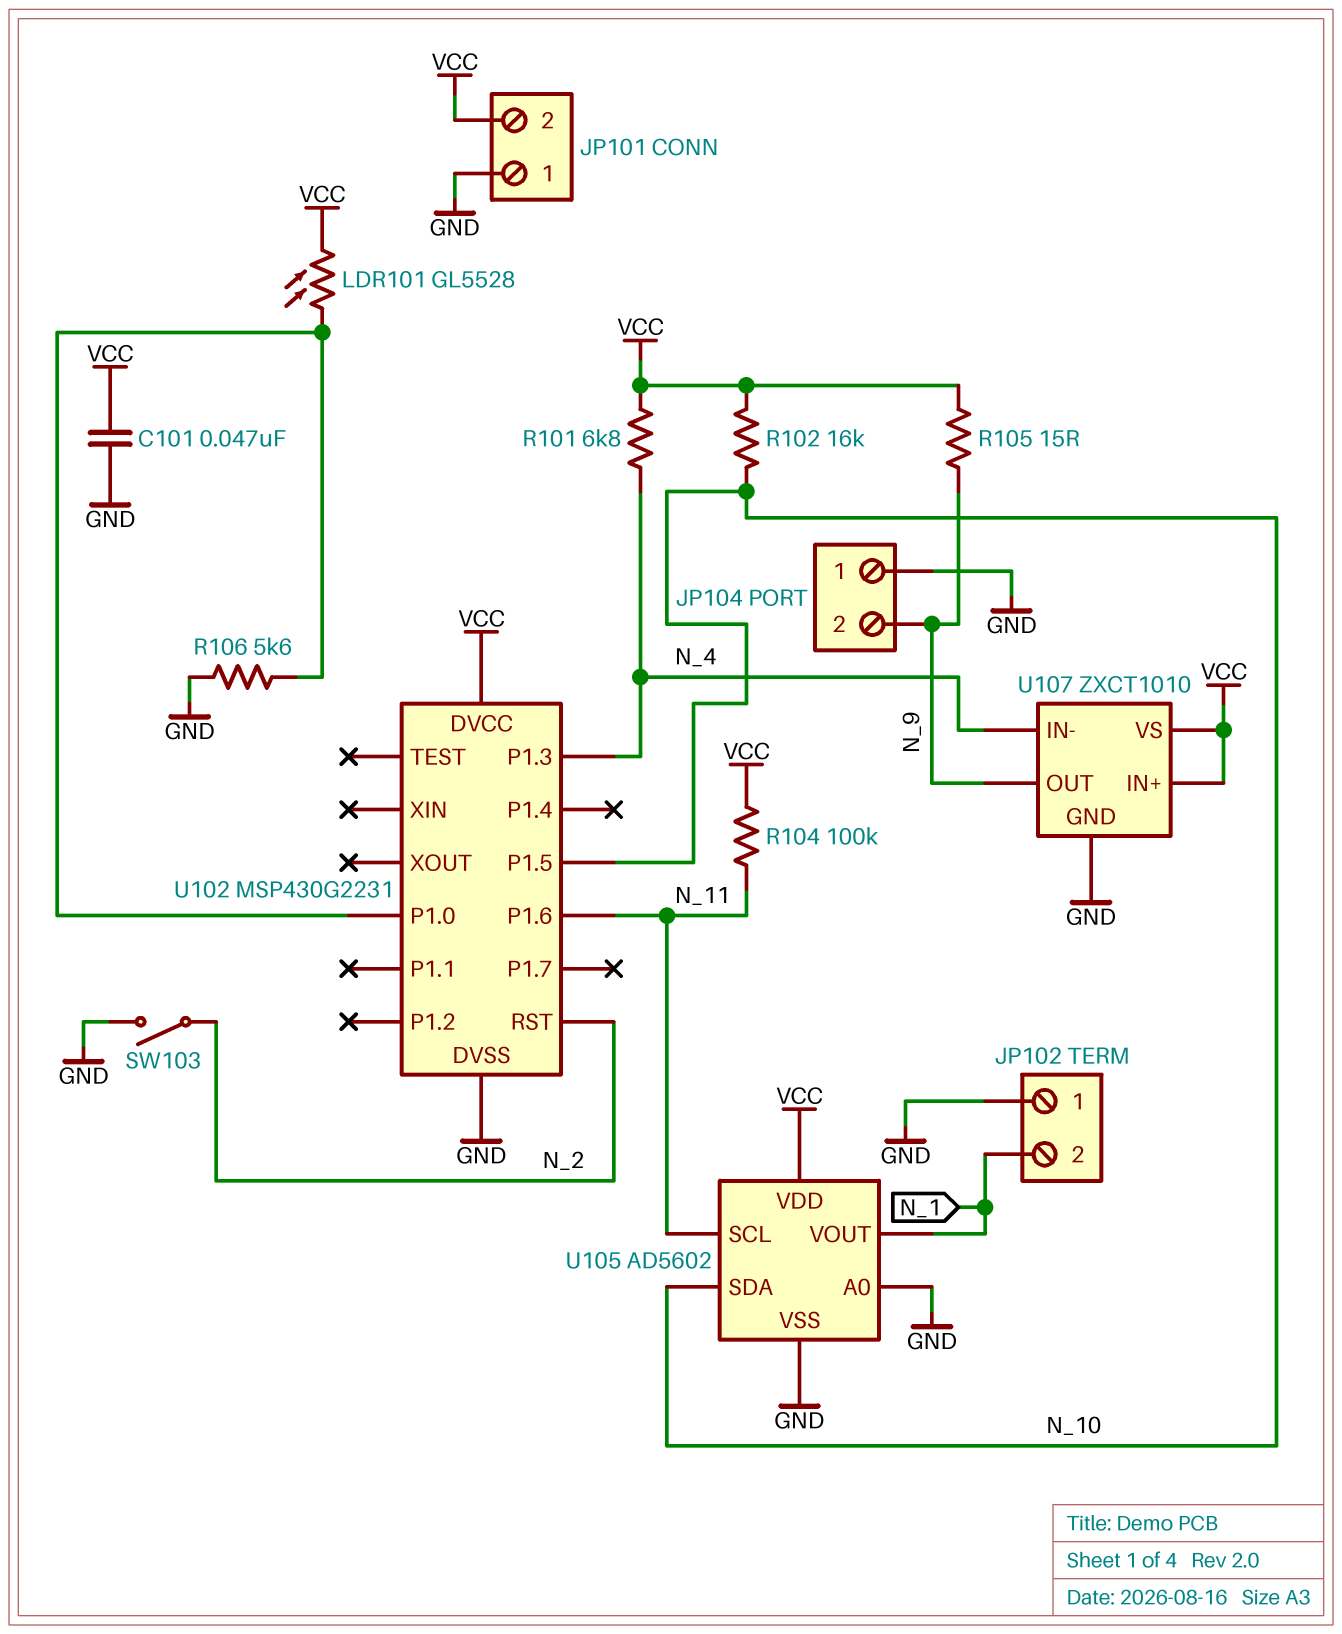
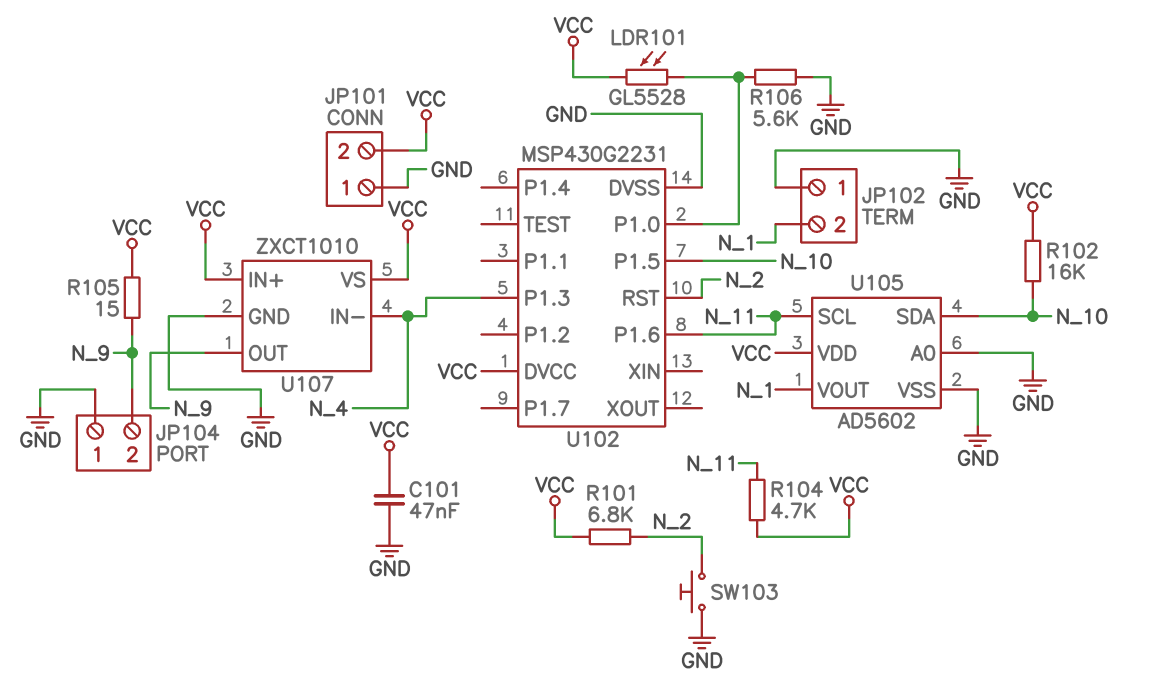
R101: 6.8k (N_4, VCC) -> 6.8k (N_2, VCC)
R104: 100k (N_11, VCC) -> 4.7k (N_11, VCC)
SW103: switch (GND, N_2) -> button (GND, N_2)

